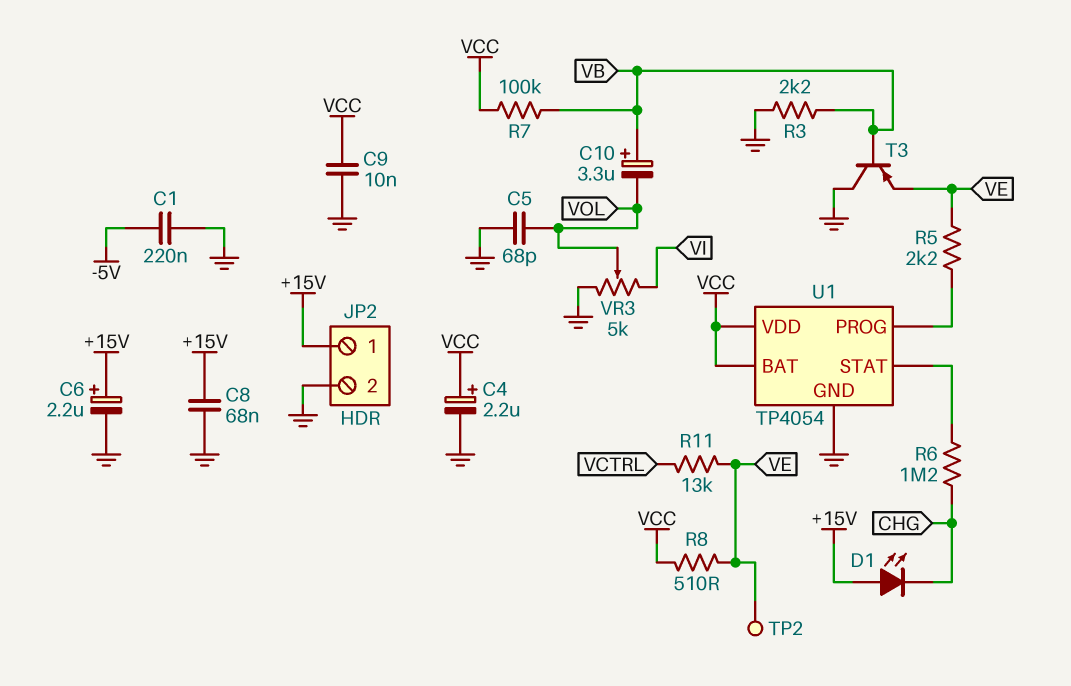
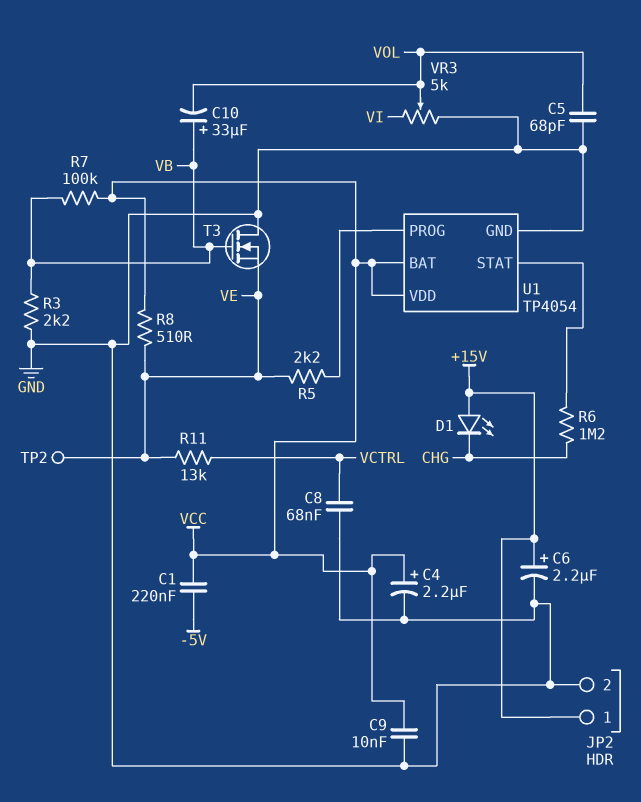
C1: 220nF (-5V, GND) -> 220nF (-5V, VCC)
C8: 68nF (+15V, GND) -> 68nF (GND, VCTRL)
C10: 3.3uF (plus VB, minus VOL) -> 33uF (plus VB, minus VOL)
T3: PNP (B VB, C GND, E VE) -> NMOS (G VB, D GND, S VE)

